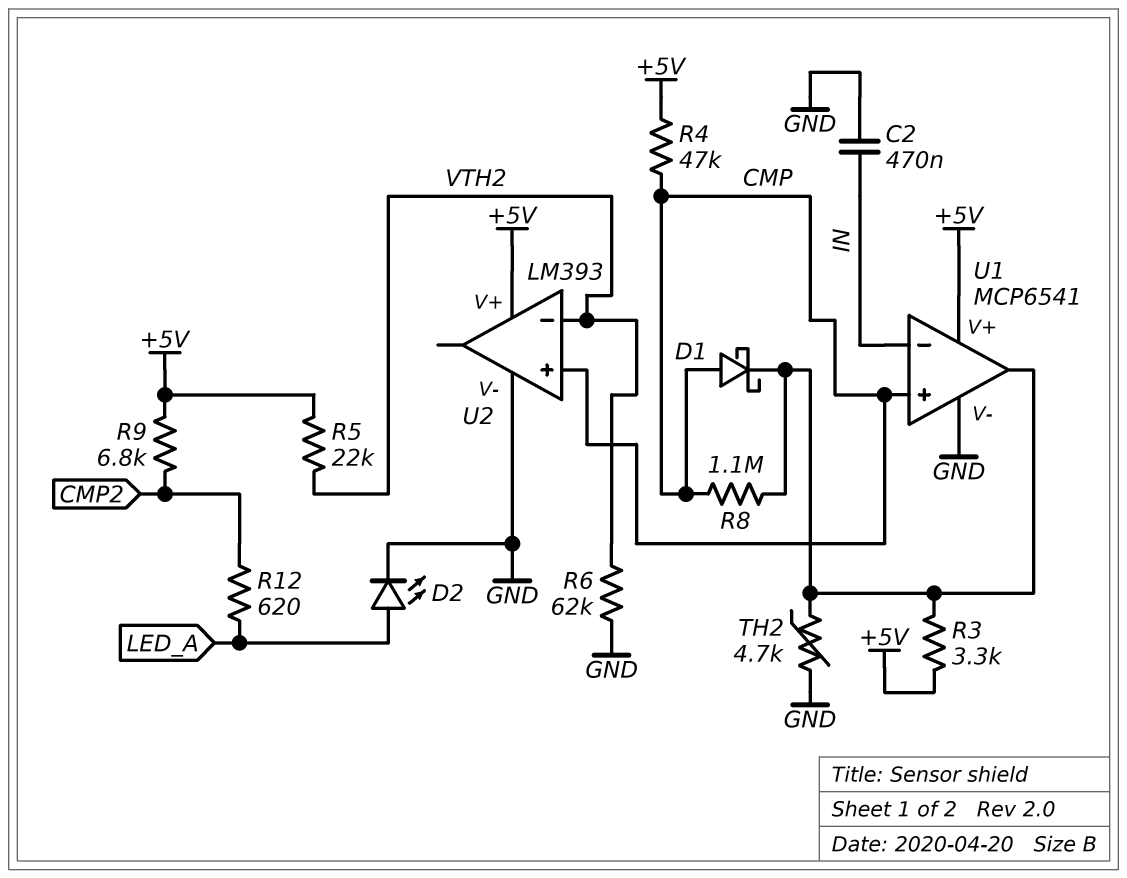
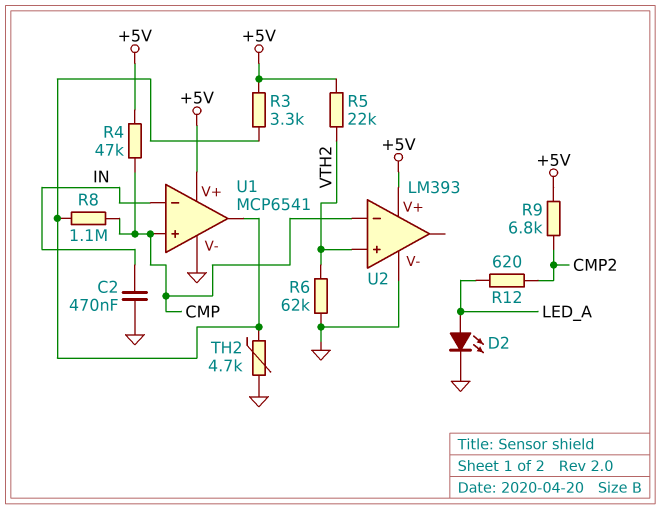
D1: schottky (A CMP, K U1/out) -> none
U2 pin in+: CMP -> VTH2
U2 pin in-: VTH2 -> CMP

